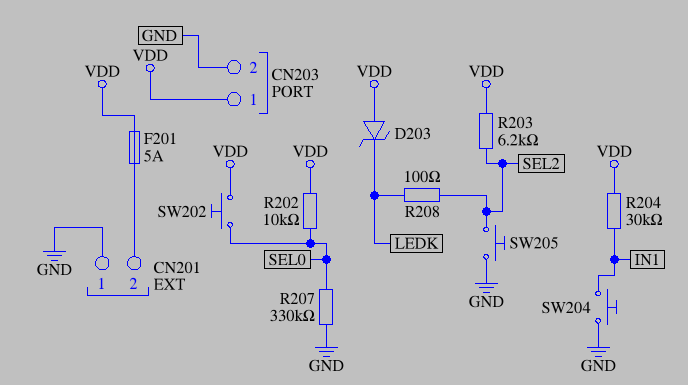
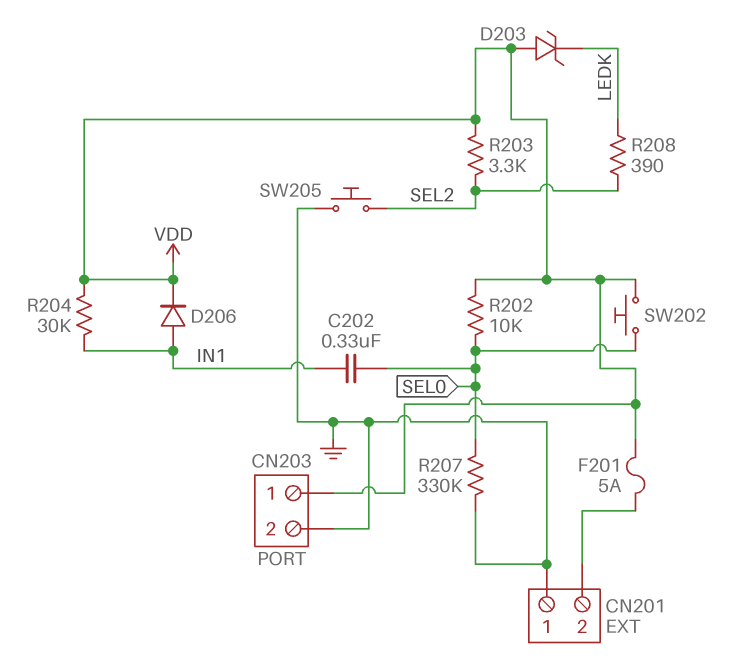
C202: none -> 330nF (IN1, SEL0)
D206: none -> diode (A IN1, K VDD)
R203: 6.2k (SEL2, VDD) -> 3.3k (SEL2, VDD)
R208: 100 (LEDK, SEL2) -> 390 (LEDK, SEL2)
SW204: button (GND, IN1) -> none

